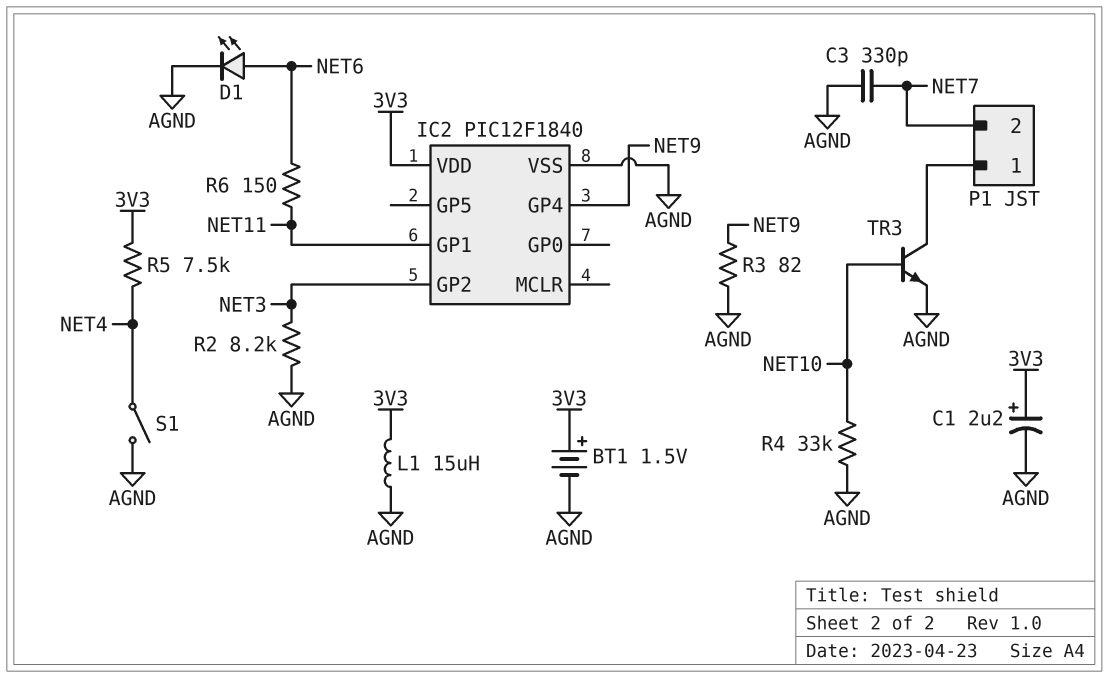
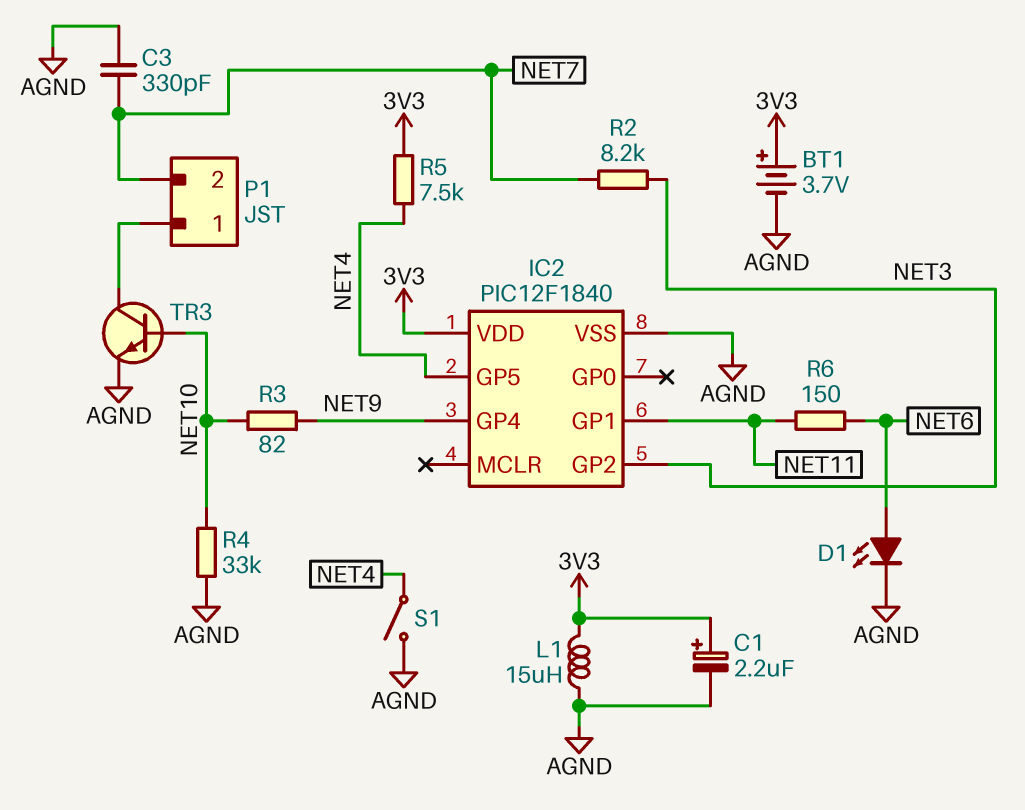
BT1: 1.5V (plus 3V3, minus AGND) -> 3.7V (plus 3V3, minus AGND)
IC2 pin GP5: none -> NET4
R2: 8.2k (AGND, NET3) -> 8.2k (NET3, NET7)
R3: 82 (AGND, NET9) -> 82 (NET9, NET10)

